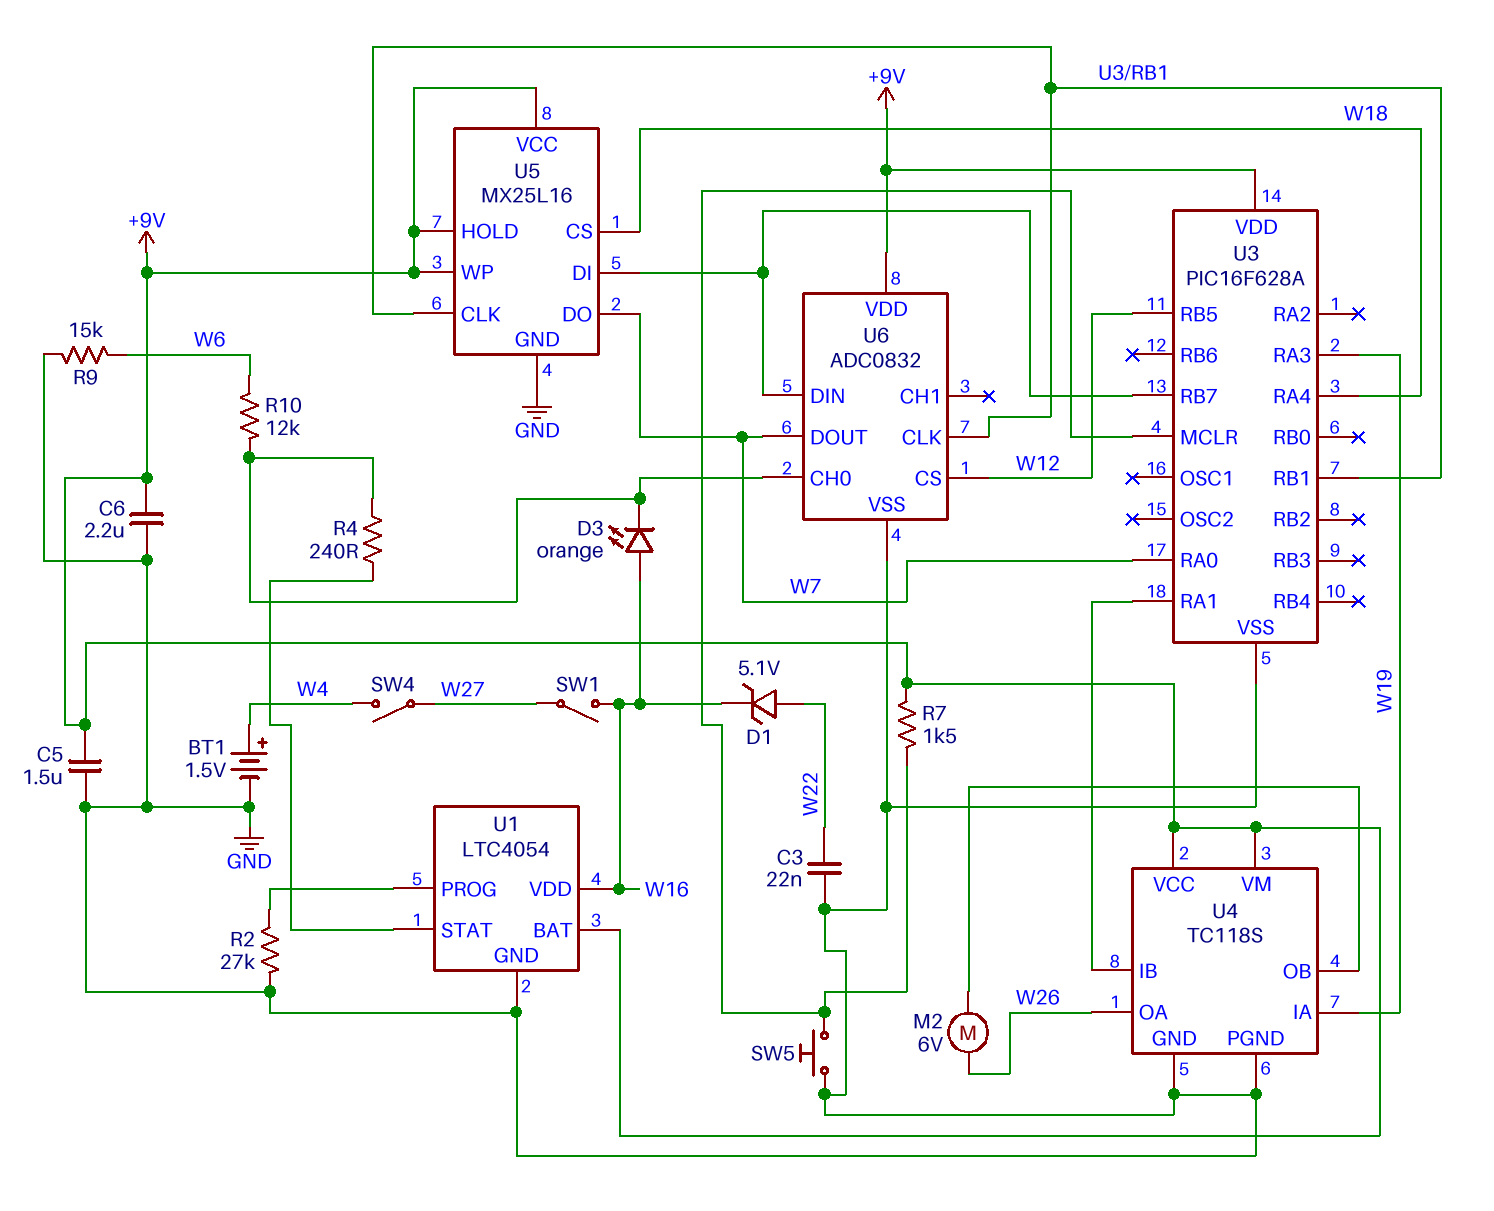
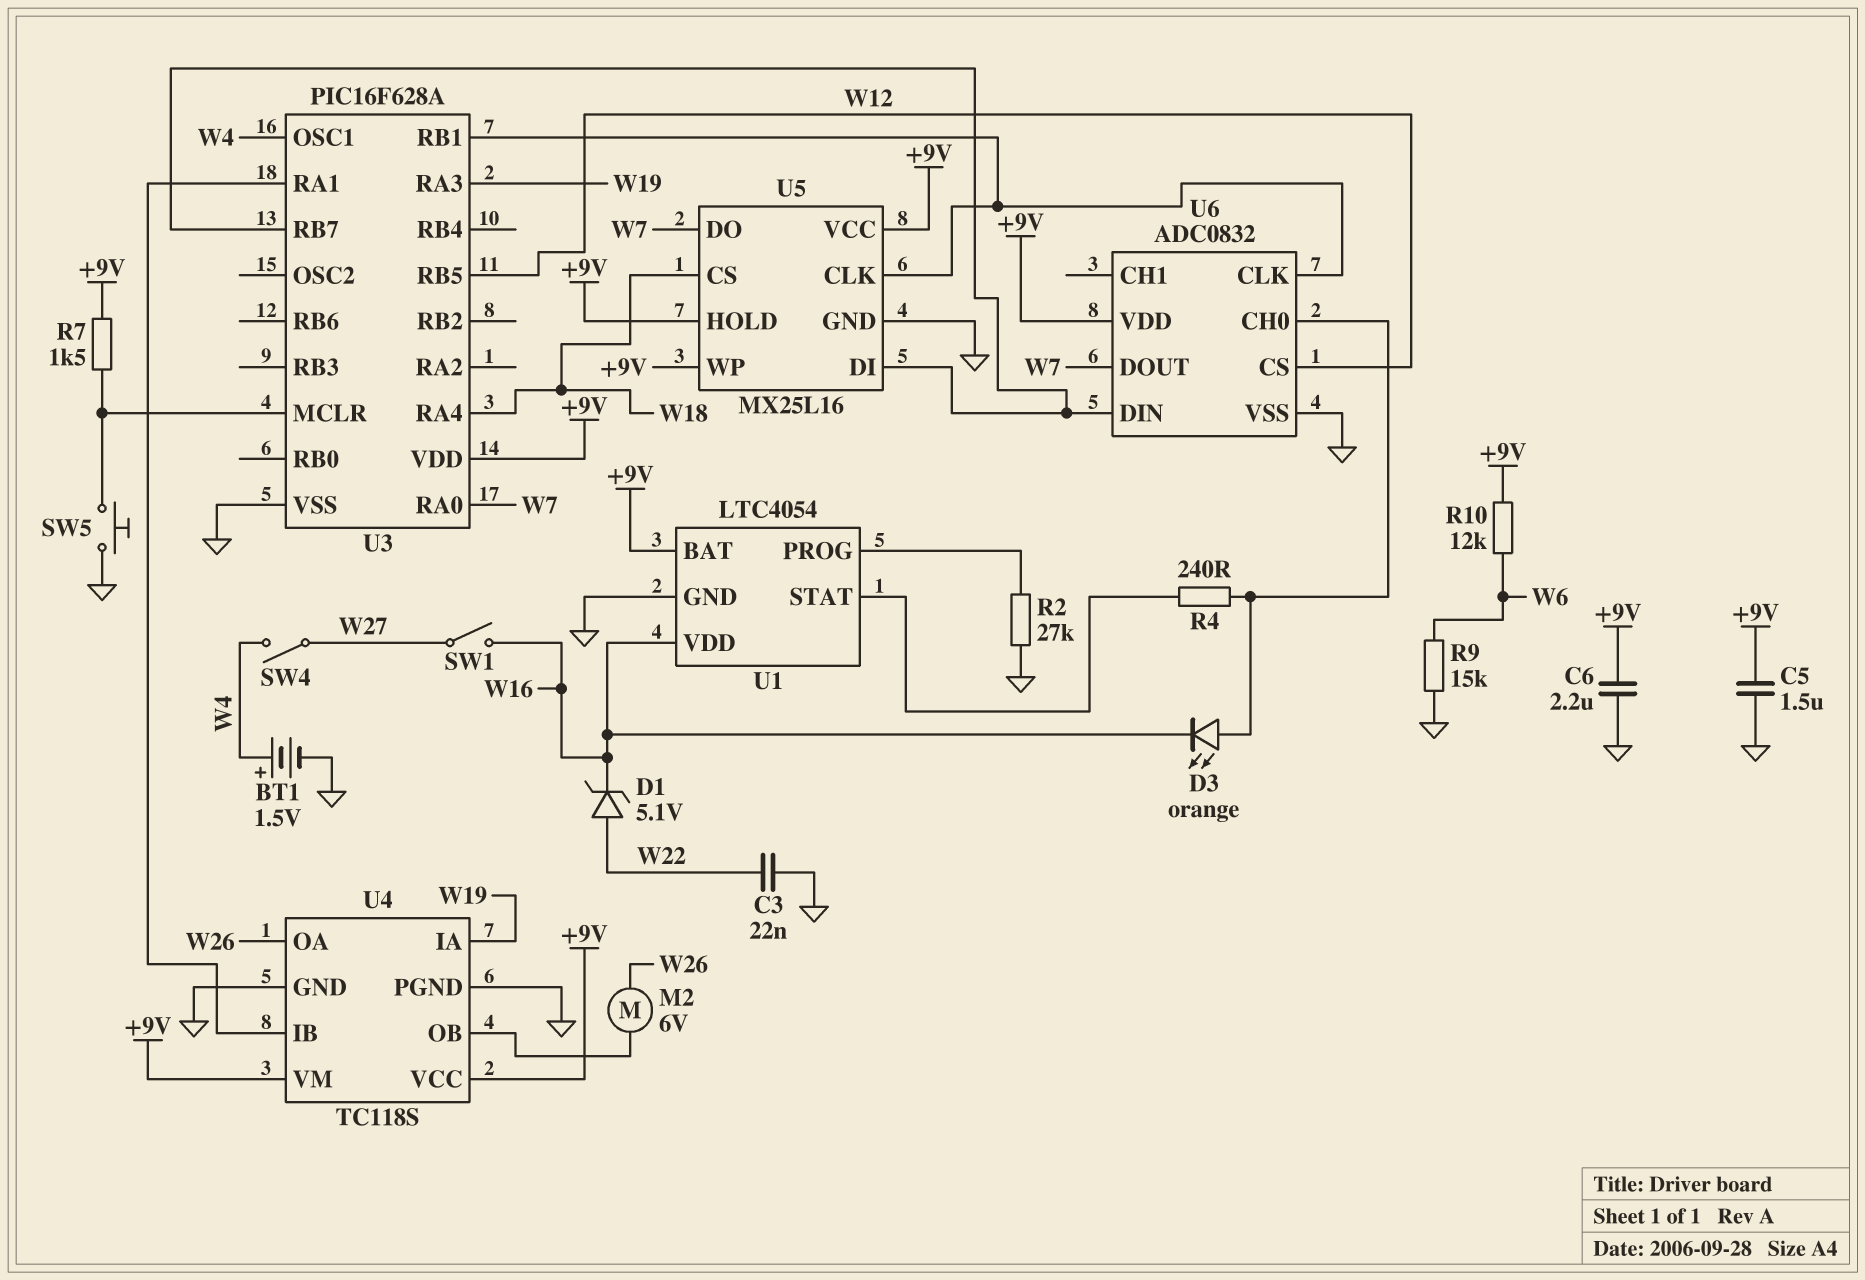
D3: LED orange (A W16, K U6/CH0) -> LED orange (A U6/CH0, K W16)
R10: 12k (U6/CH0, W6) -> 12k (+9V, W6)
U3 pin OSC1: none -> W4

